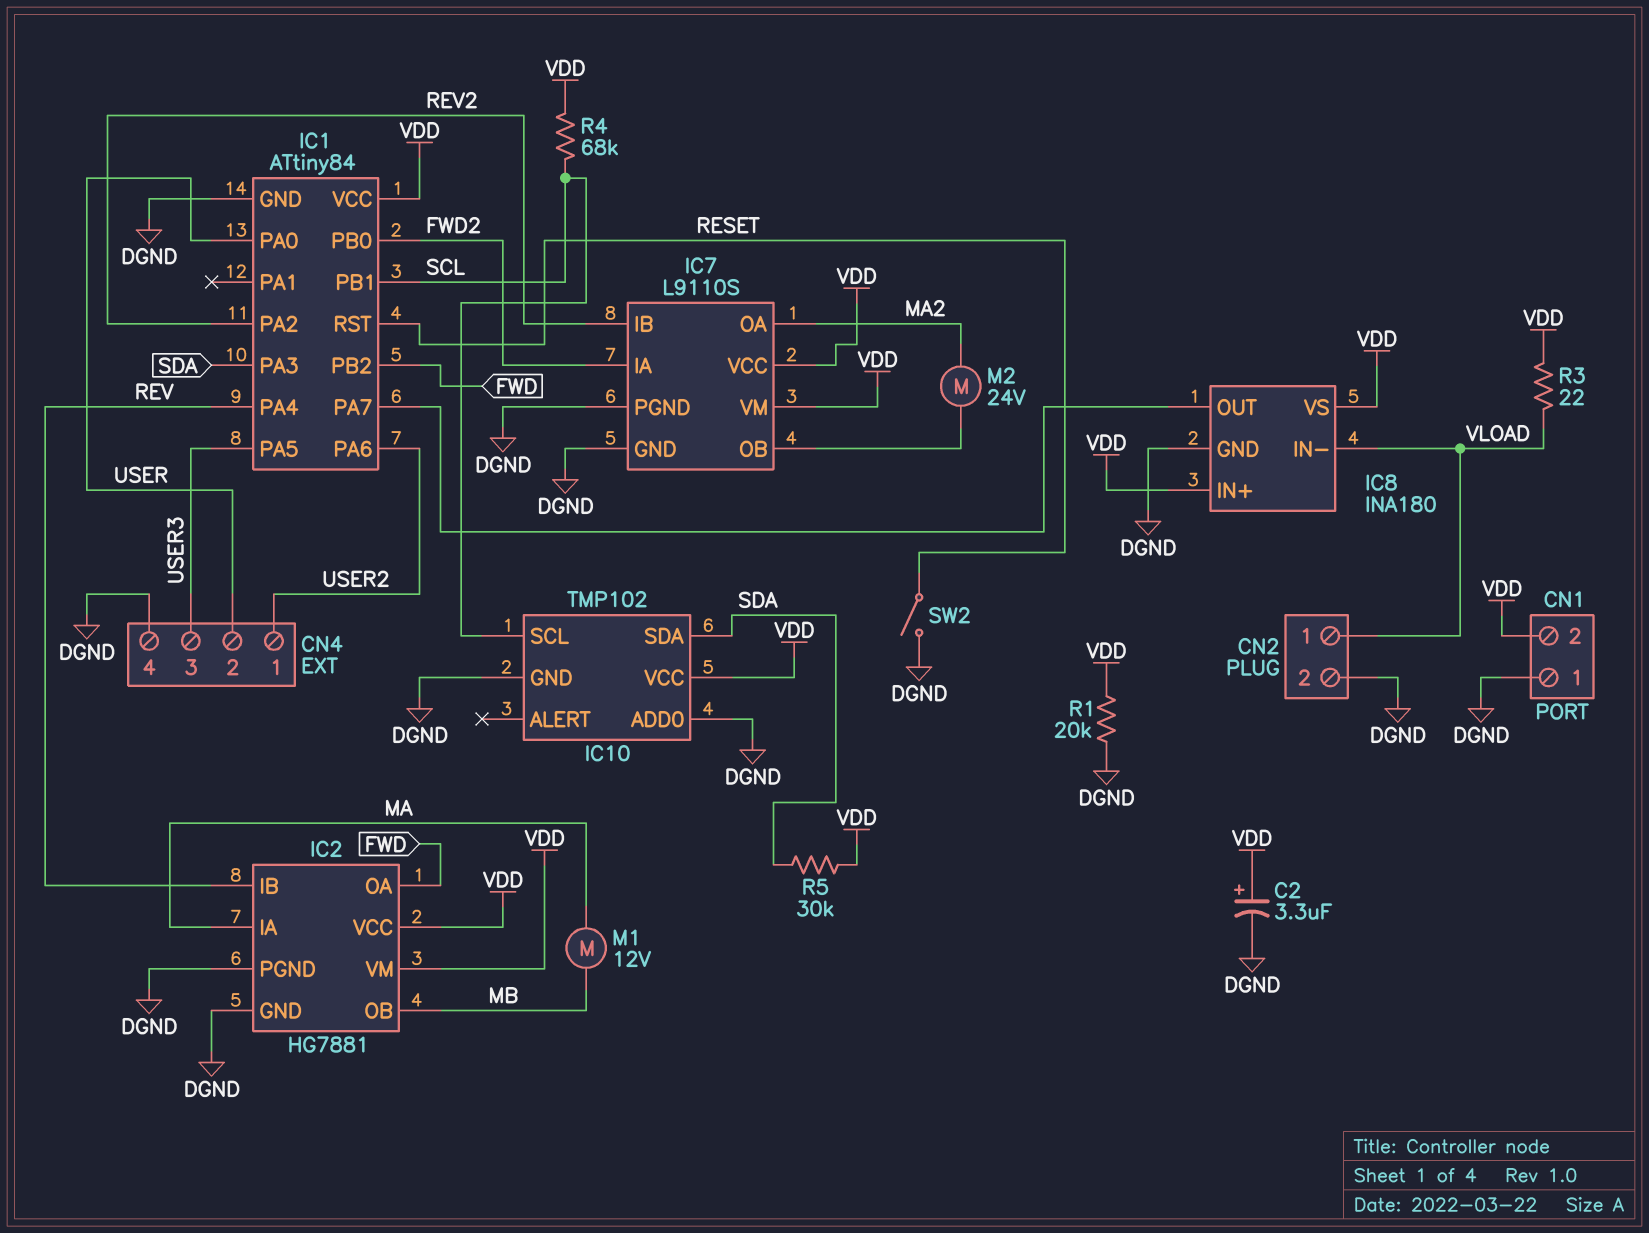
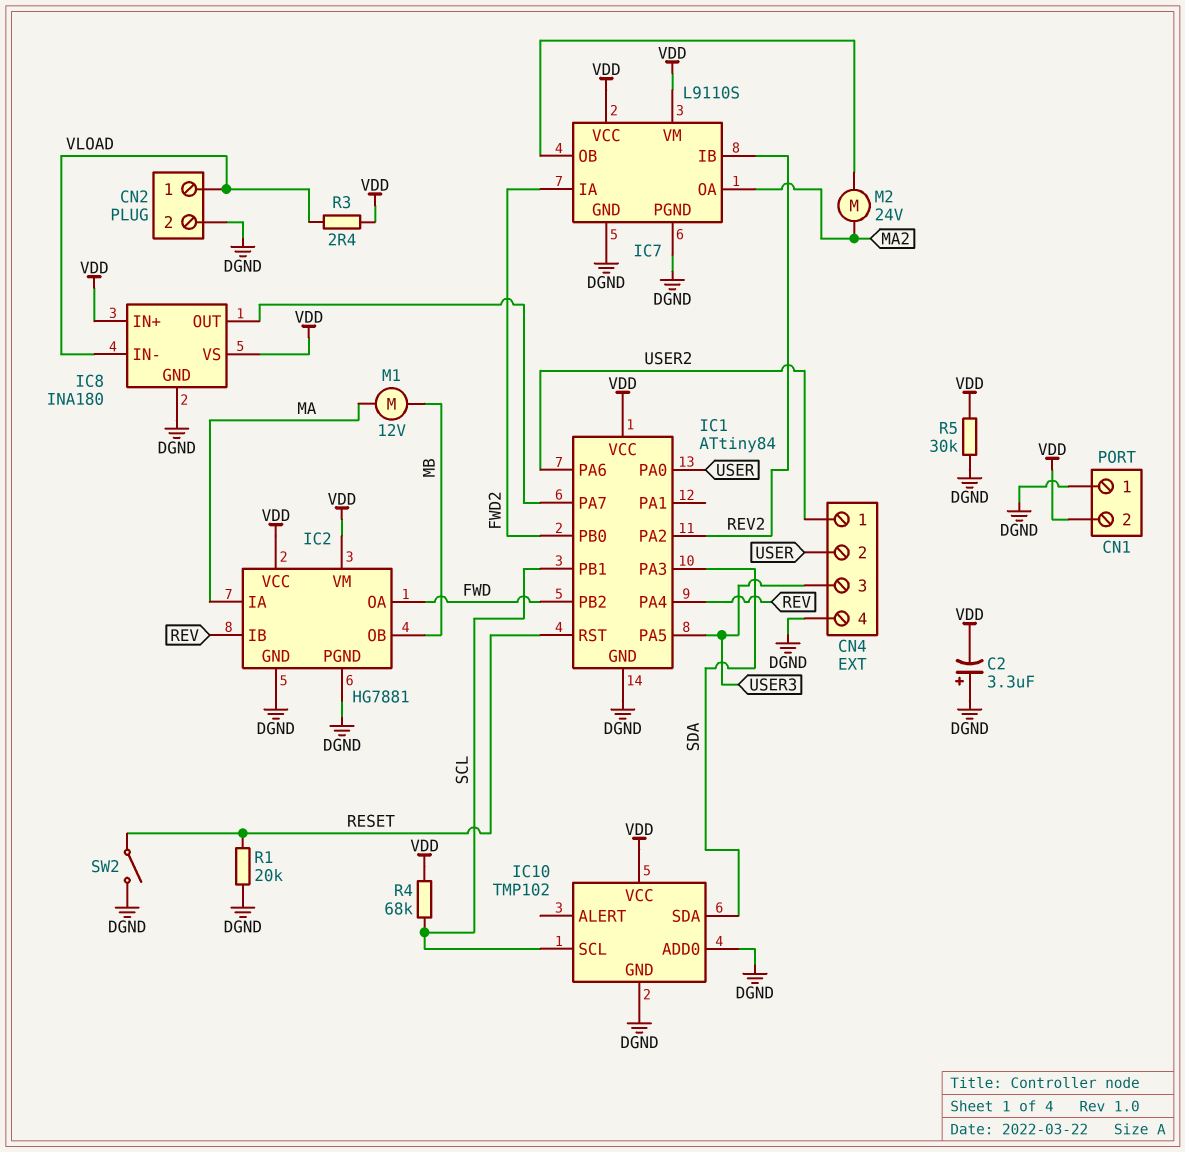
C2: 3.3uF (plus VDD, minus DGND) -> 3.3uF (plus DGND, minus VDD)
R1: 20k (DGND, VDD) -> 20k (DGND, RESET)
R3: 22 (VDD, VLOAD) -> 2.4 (VDD, VLOAD)
R5: 30k (SDA, VDD) -> 30k (DGND, VDD)

